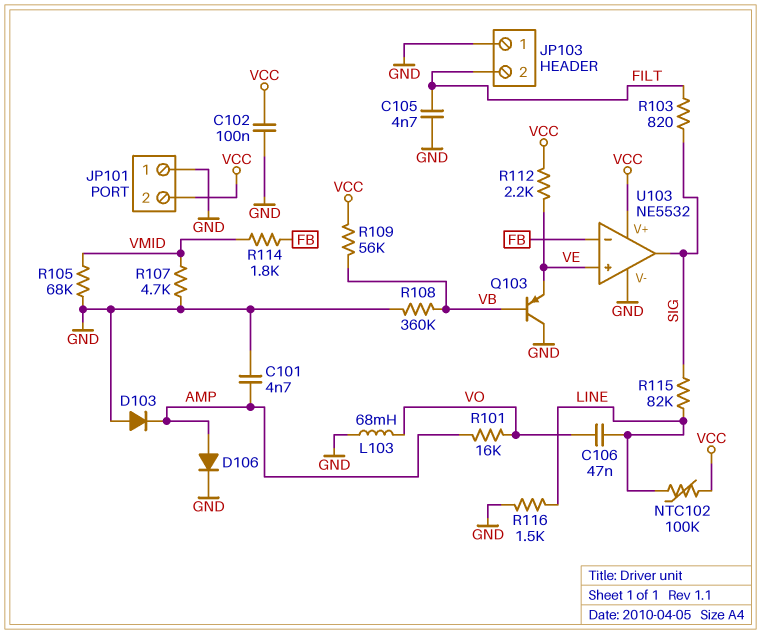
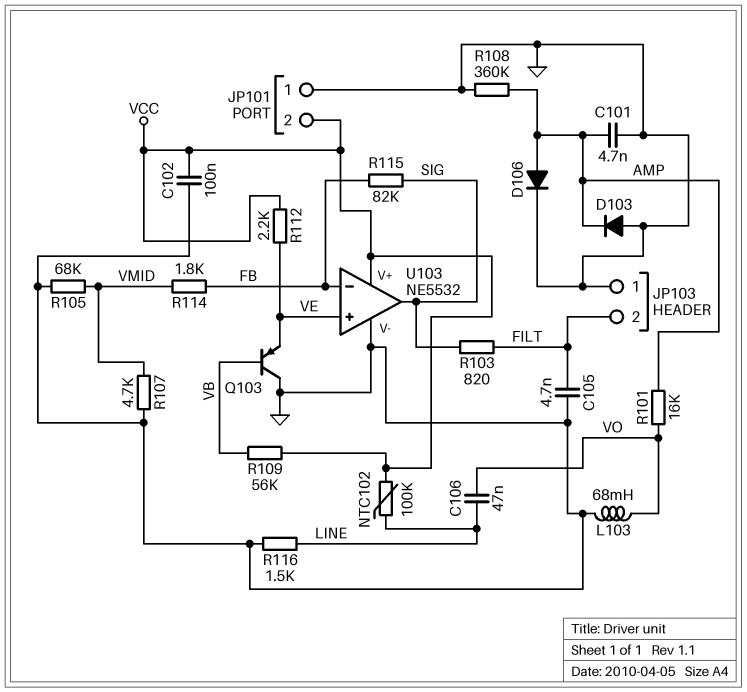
R108: 360k (GND, VB) -> 360k (AMP, GND)
R115: 82k (LINE, SIG) -> 82k (FB, SIG)

